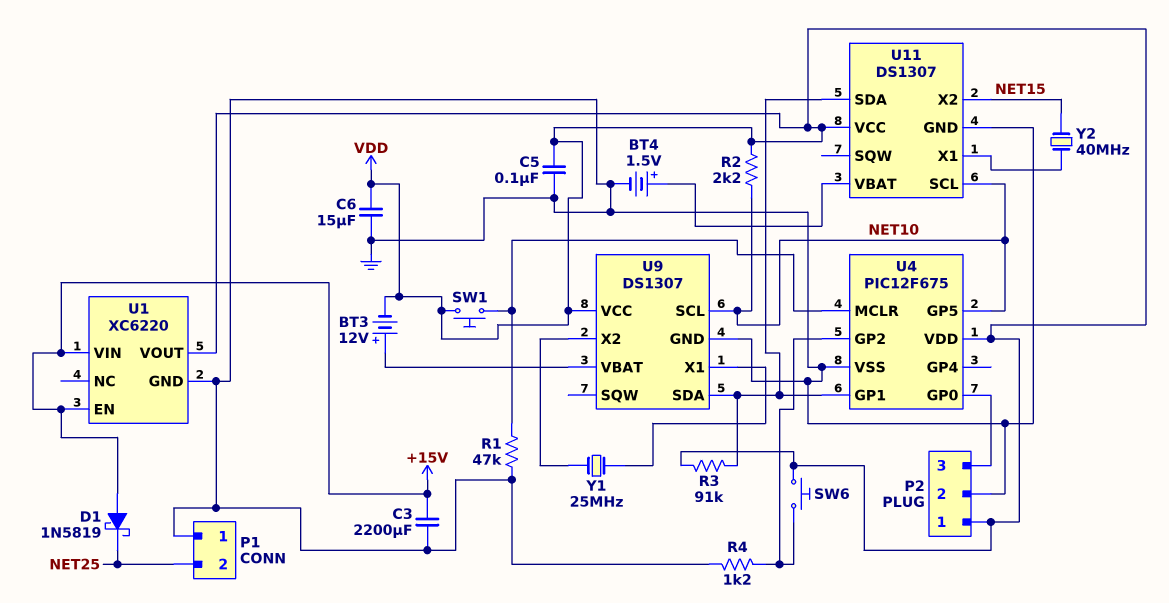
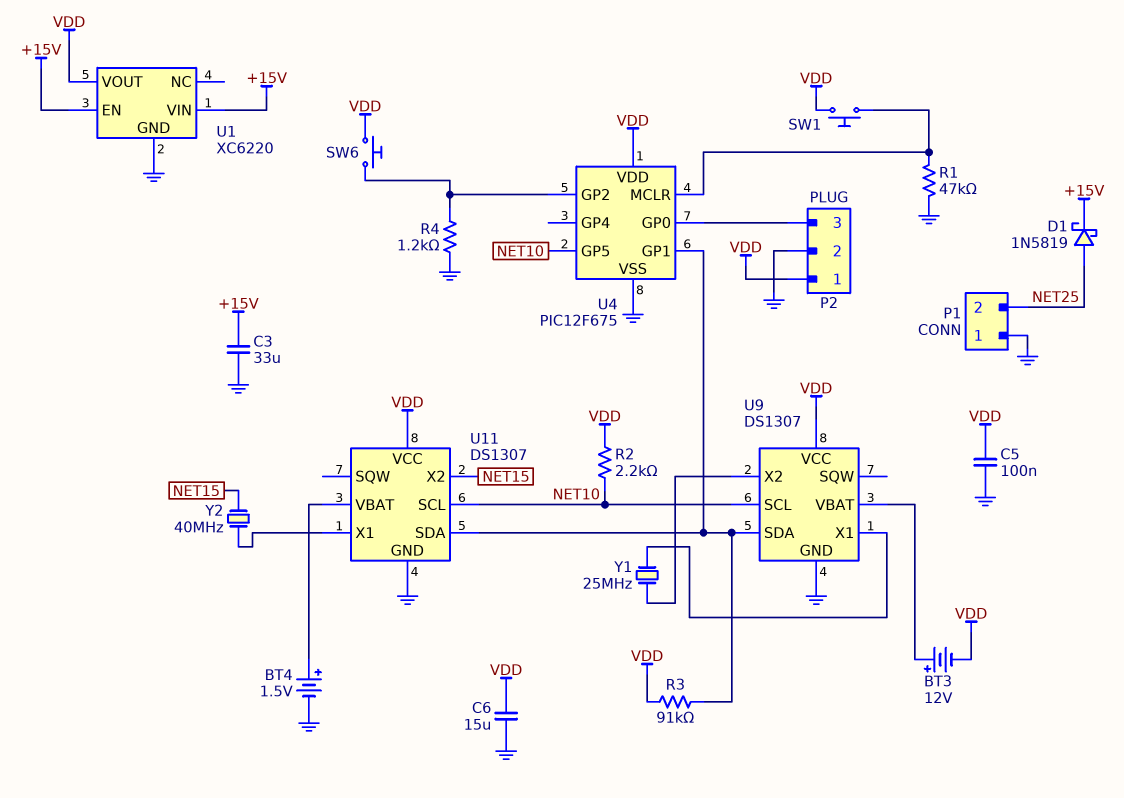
C3: 2200uF (+15V, GND) -> 33uF (+15V, GND)
D1: schottky 1N5819 (A +15V, K NET25) -> schottky 1N5819 (A NET25, K +15V)

